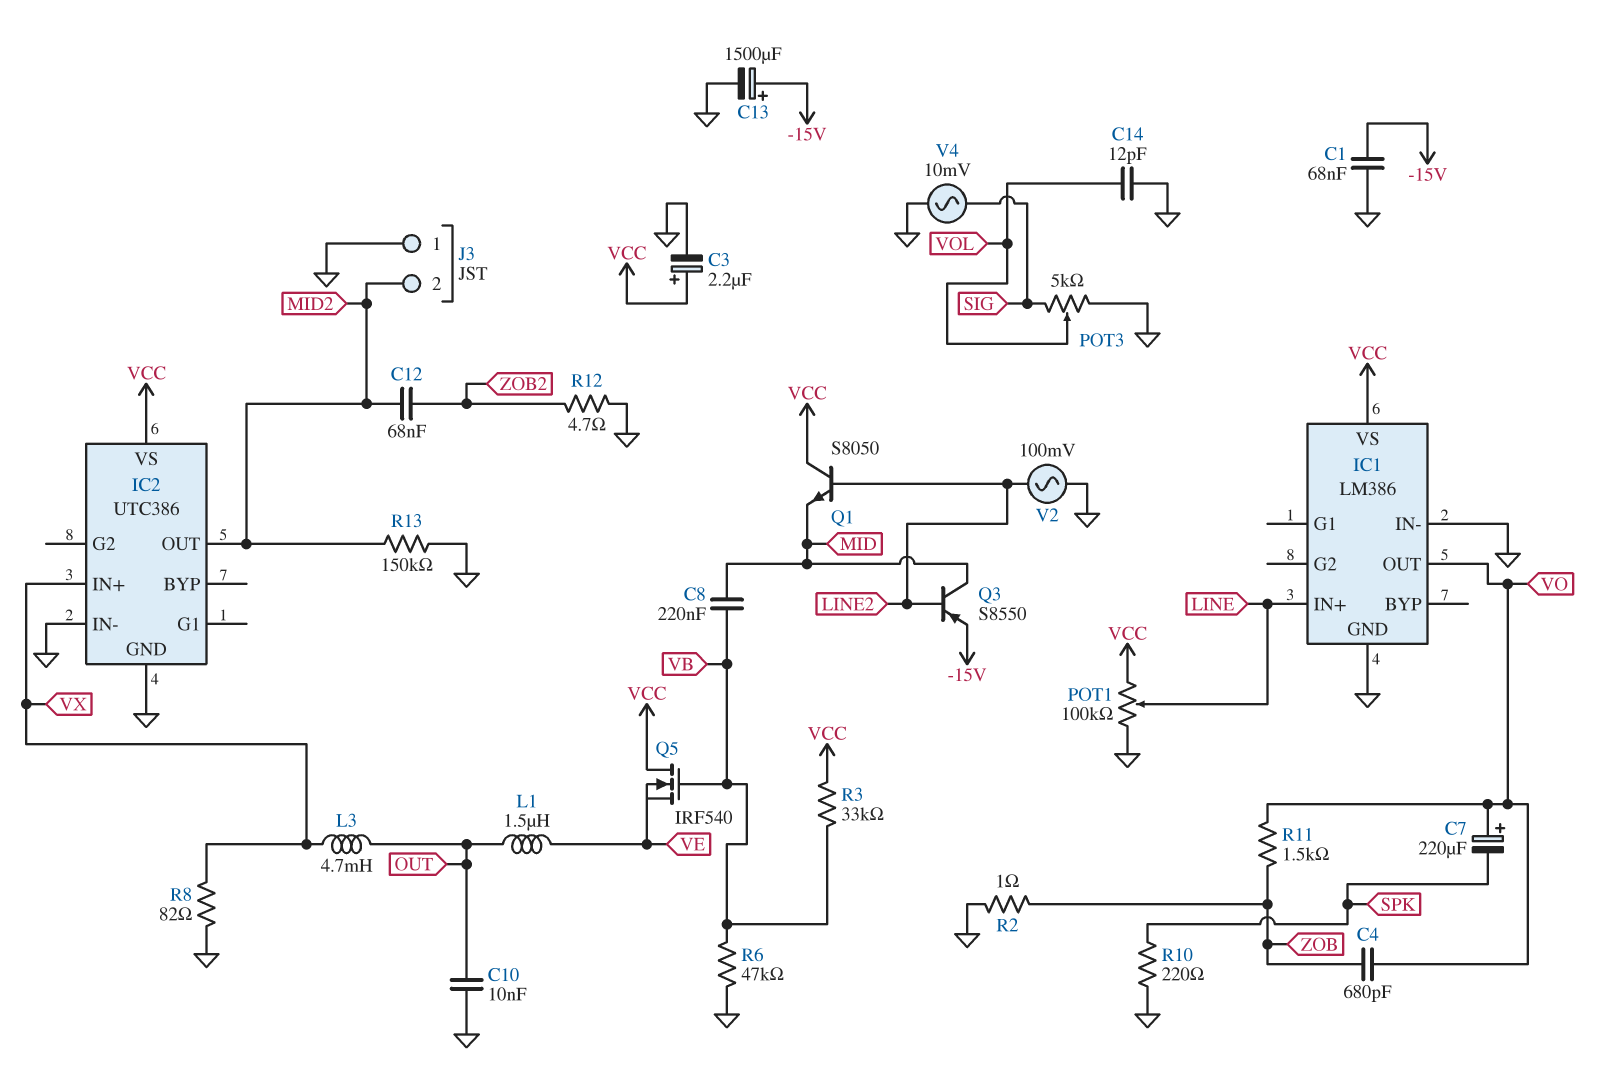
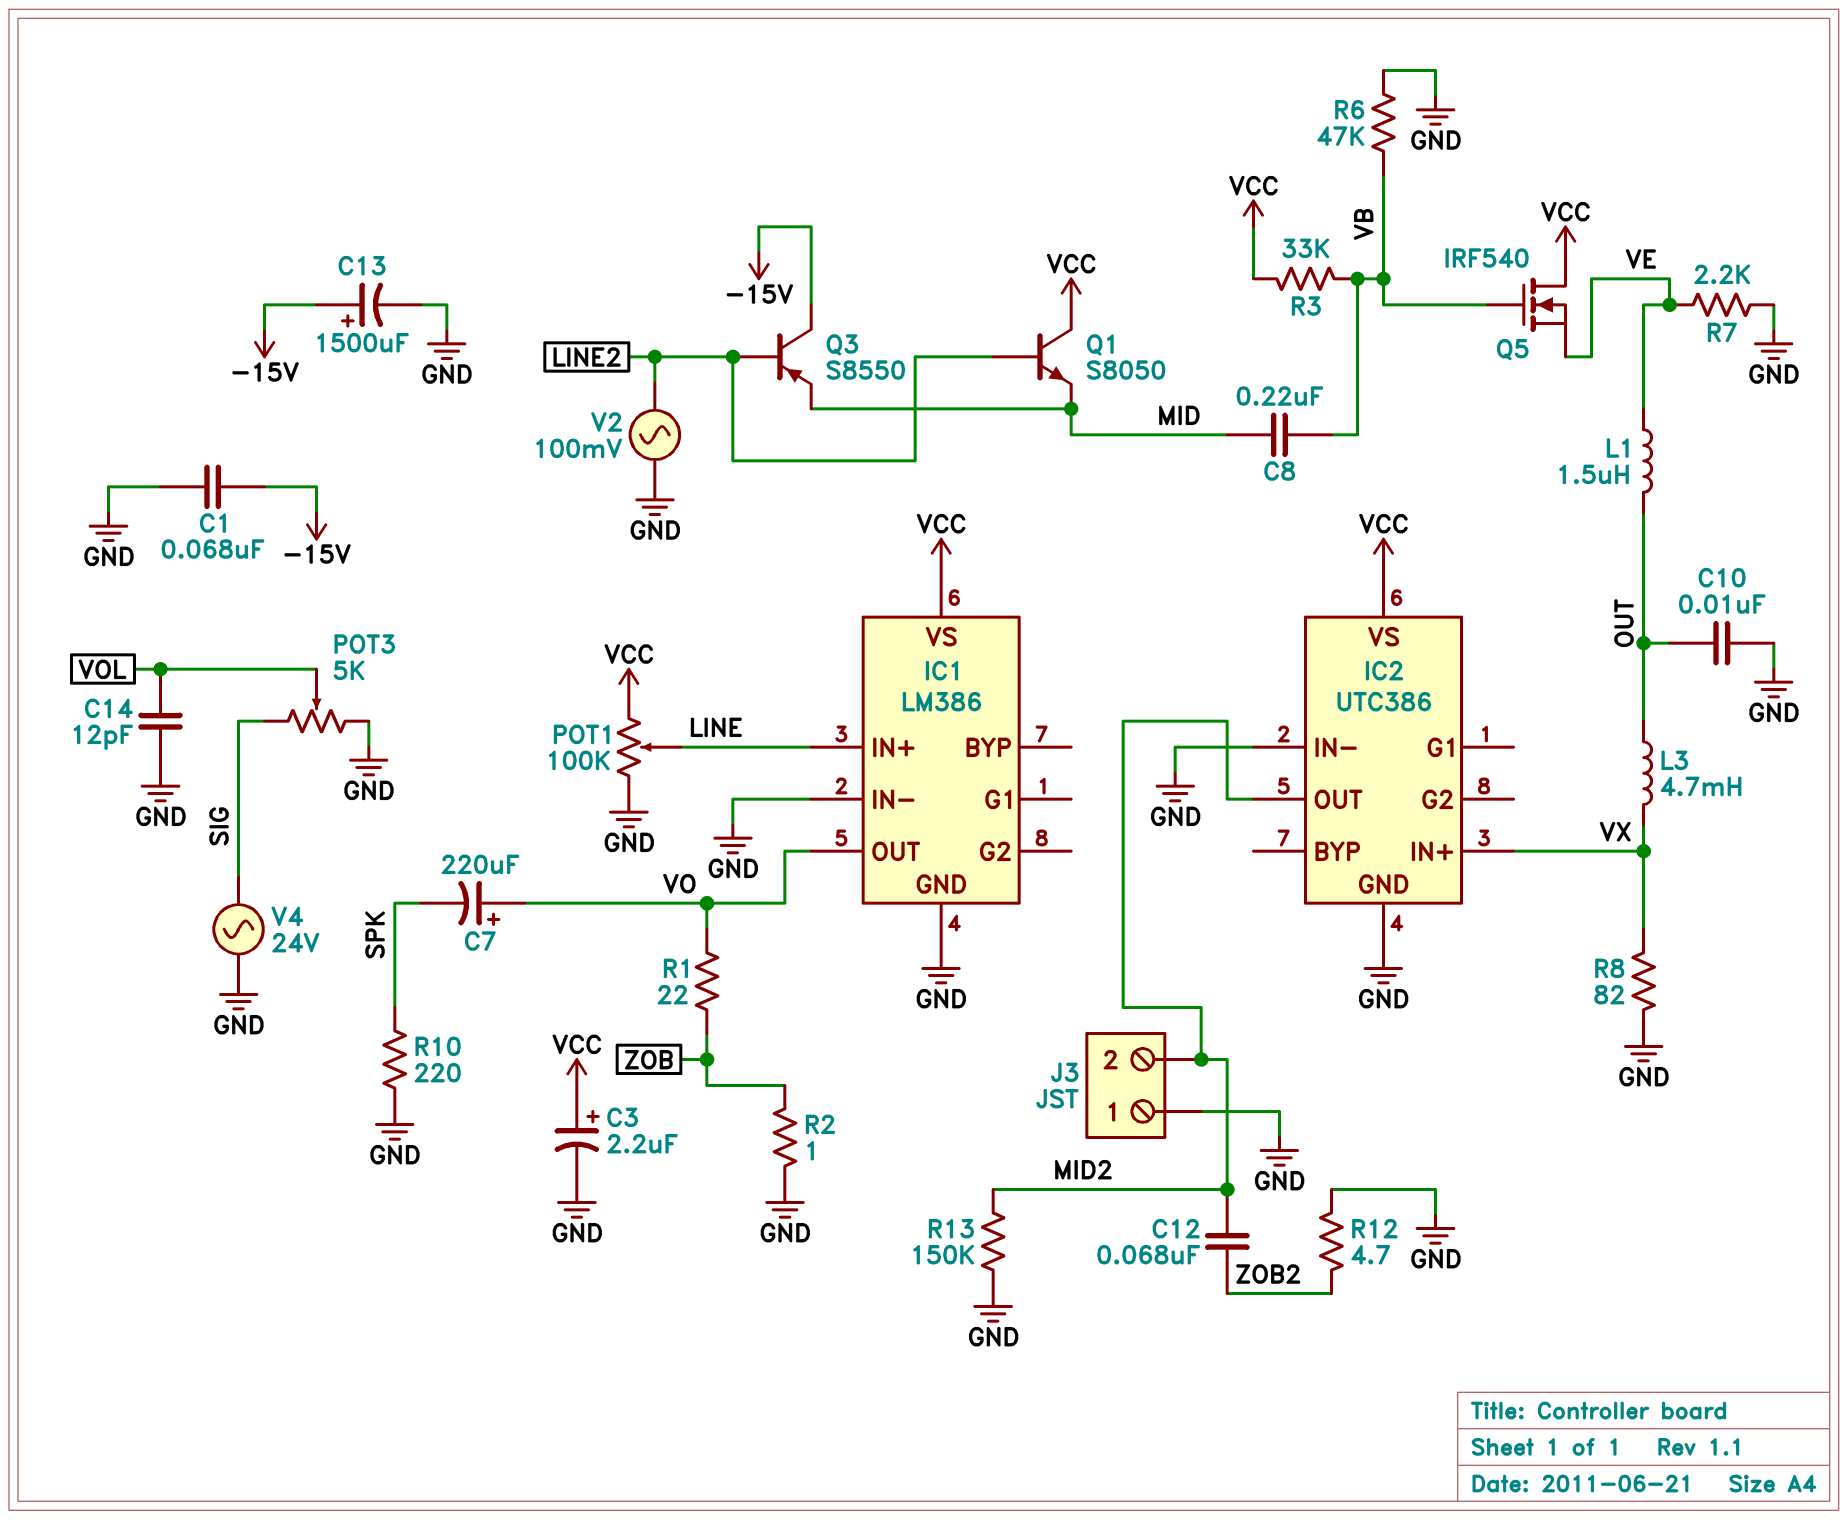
C4: 680pF (VO, ZOB) -> none
Q3: PNP S8550 (B LINE2, C MID, E -15V) -> PNP S8550 (B LINE2, C -15V, E MID)
R1: none -> 22 (VO, ZOB)
R7: none -> 2.2k (GND, VE)
R11: 1.5k (VO, ZOB) -> none
V4: AC 10mV (GND, SIG) -> AC 24V (GND, SIG)

